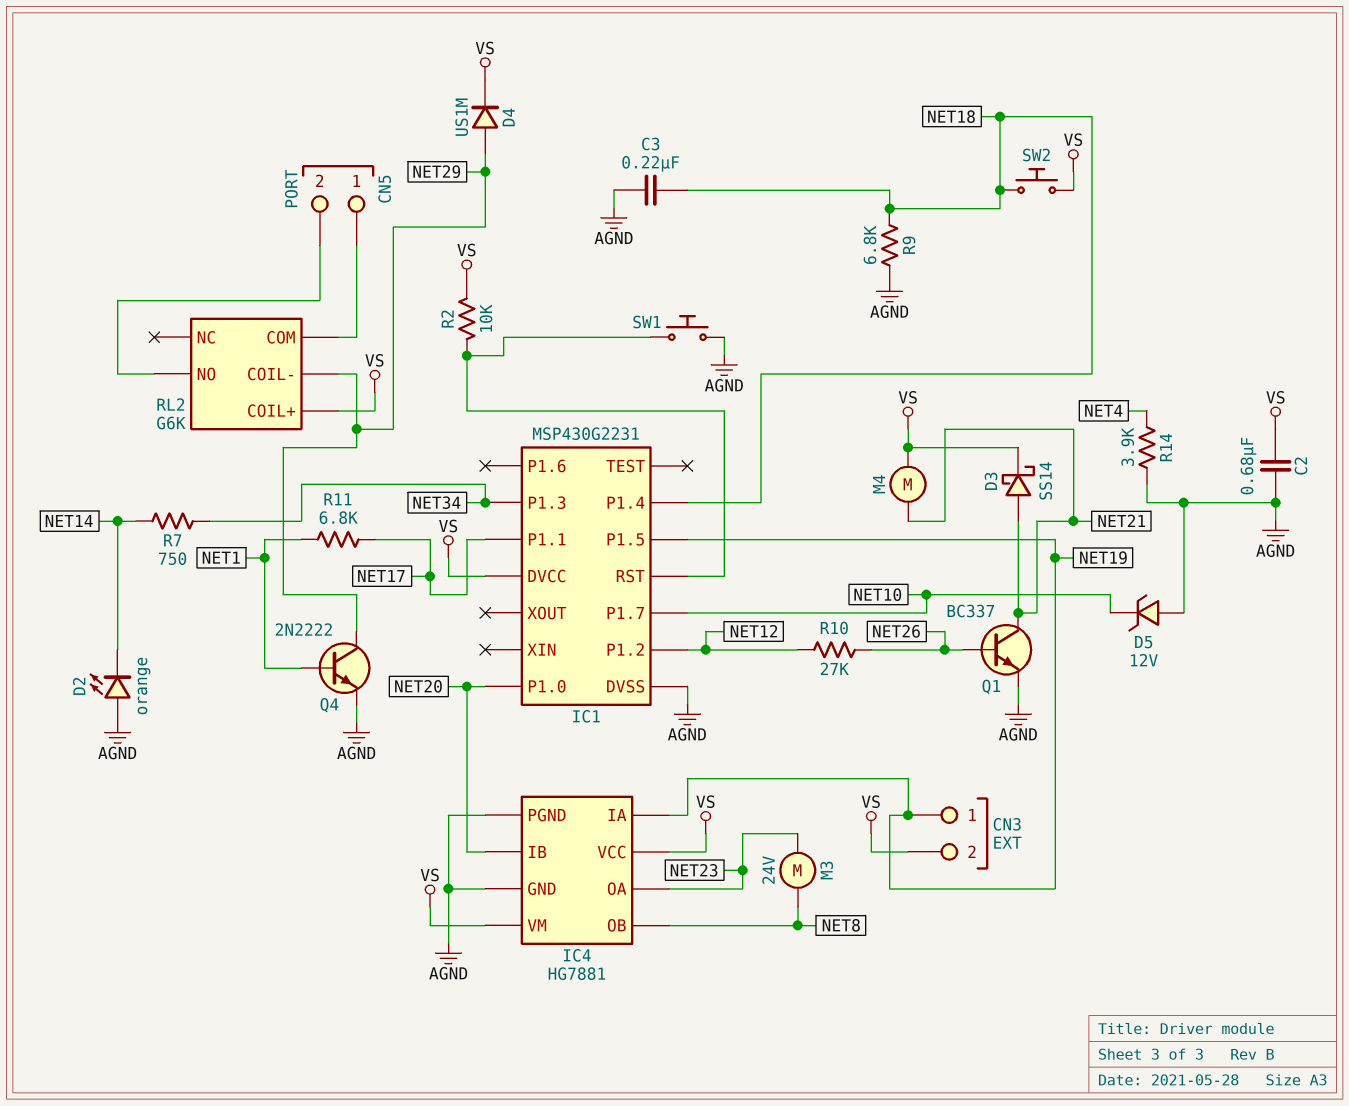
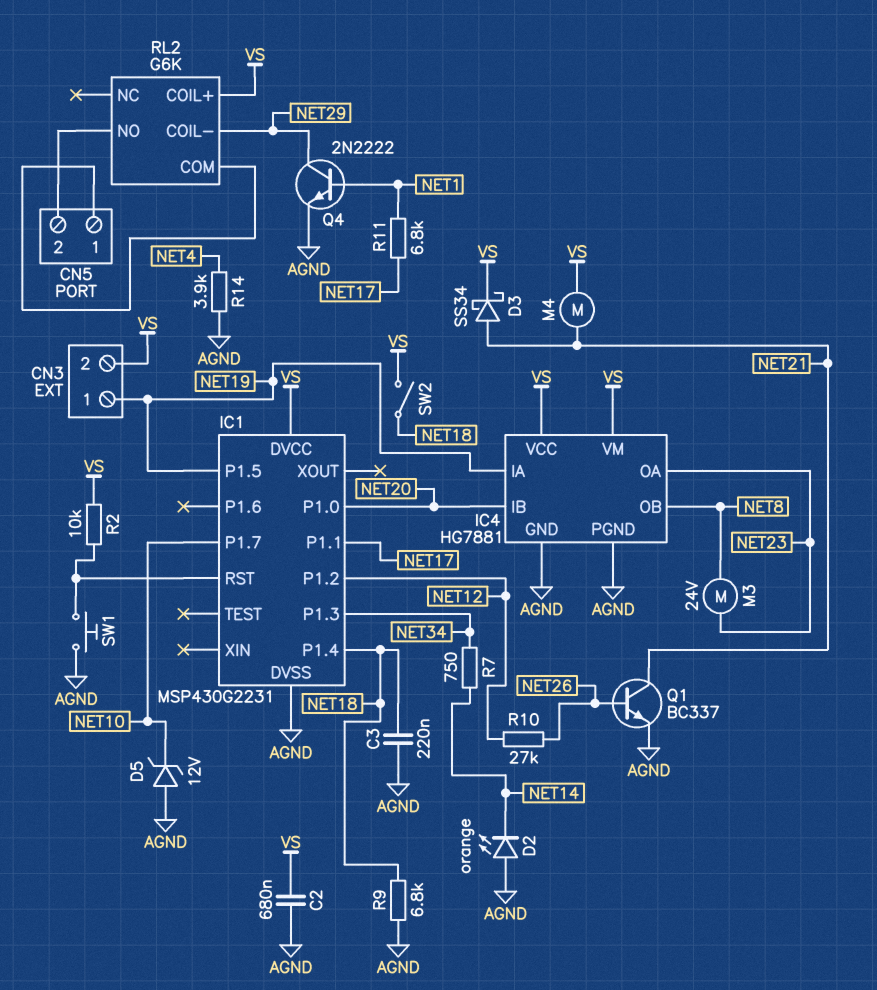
D3: schottky SS14 (A NET21, K VS) -> schottky SS34 (A NET21, K VS)
D4: diode US1M (A NET29, K VS) -> none
SW2: button (NET18, VS) -> switch (NET18, VS)

